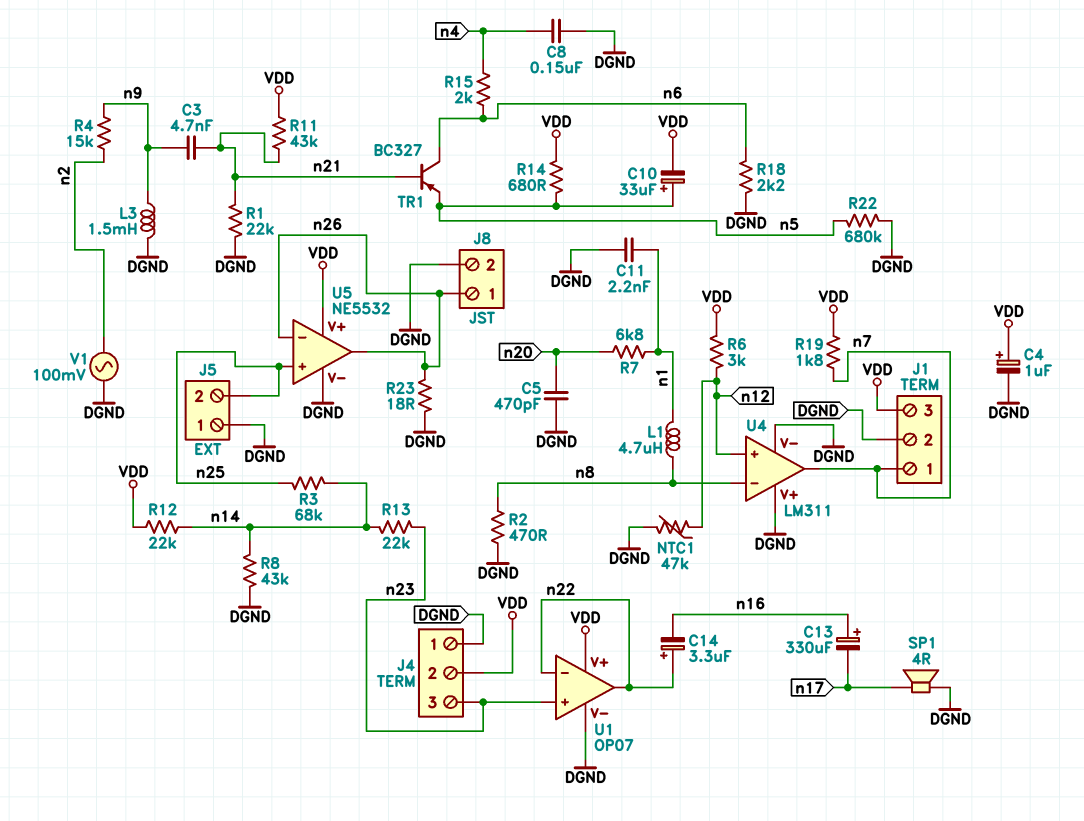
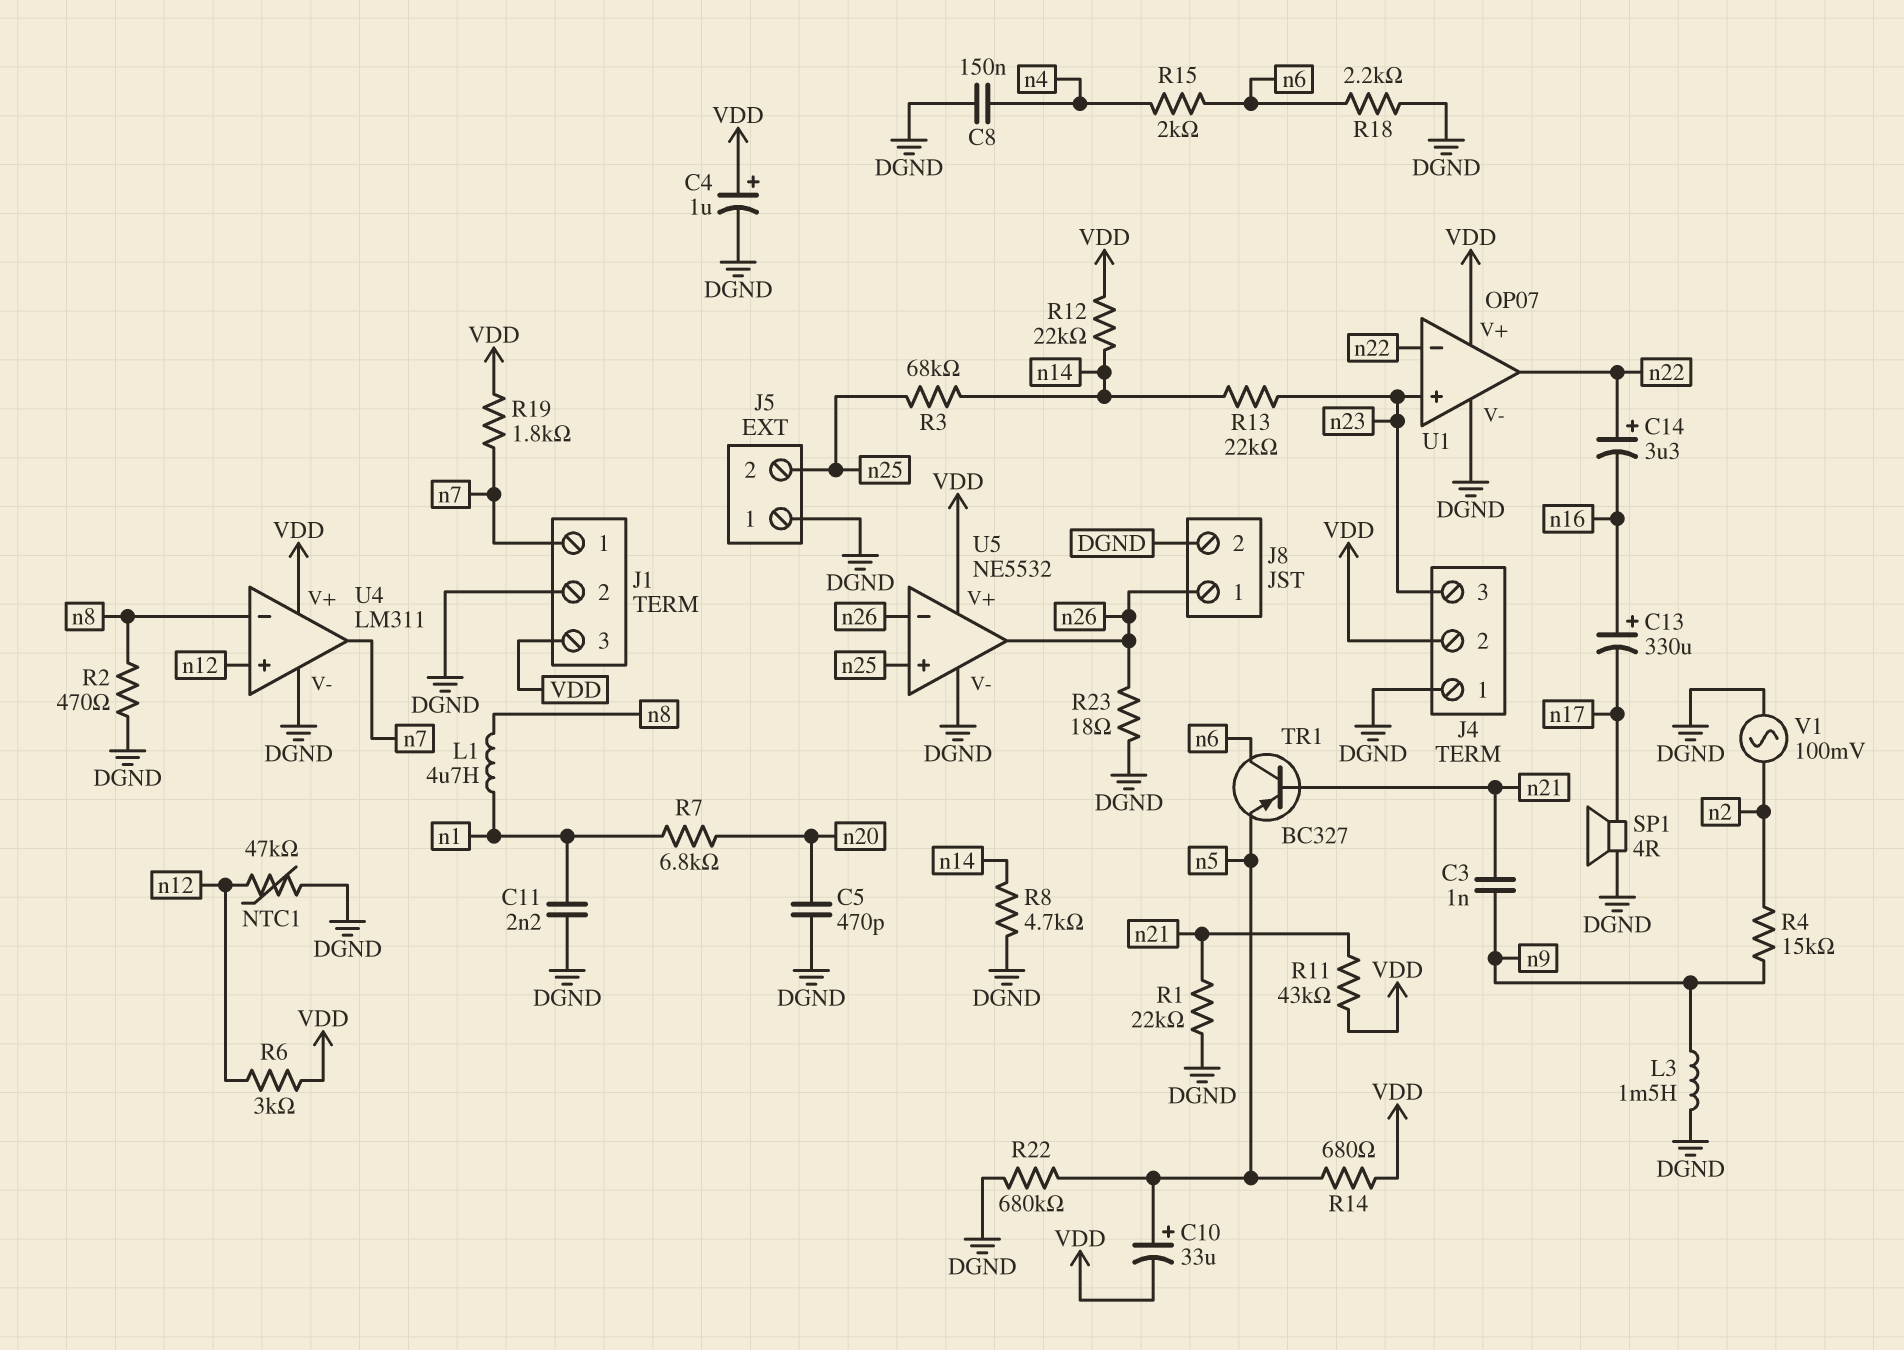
C3: 4.7nF (n9, n21) -> 1nF (n9, n21)
R8: 43k (DGND, n14) -> 4.7k (DGND, n14)
U4 pin V+: DGND -> VDD

